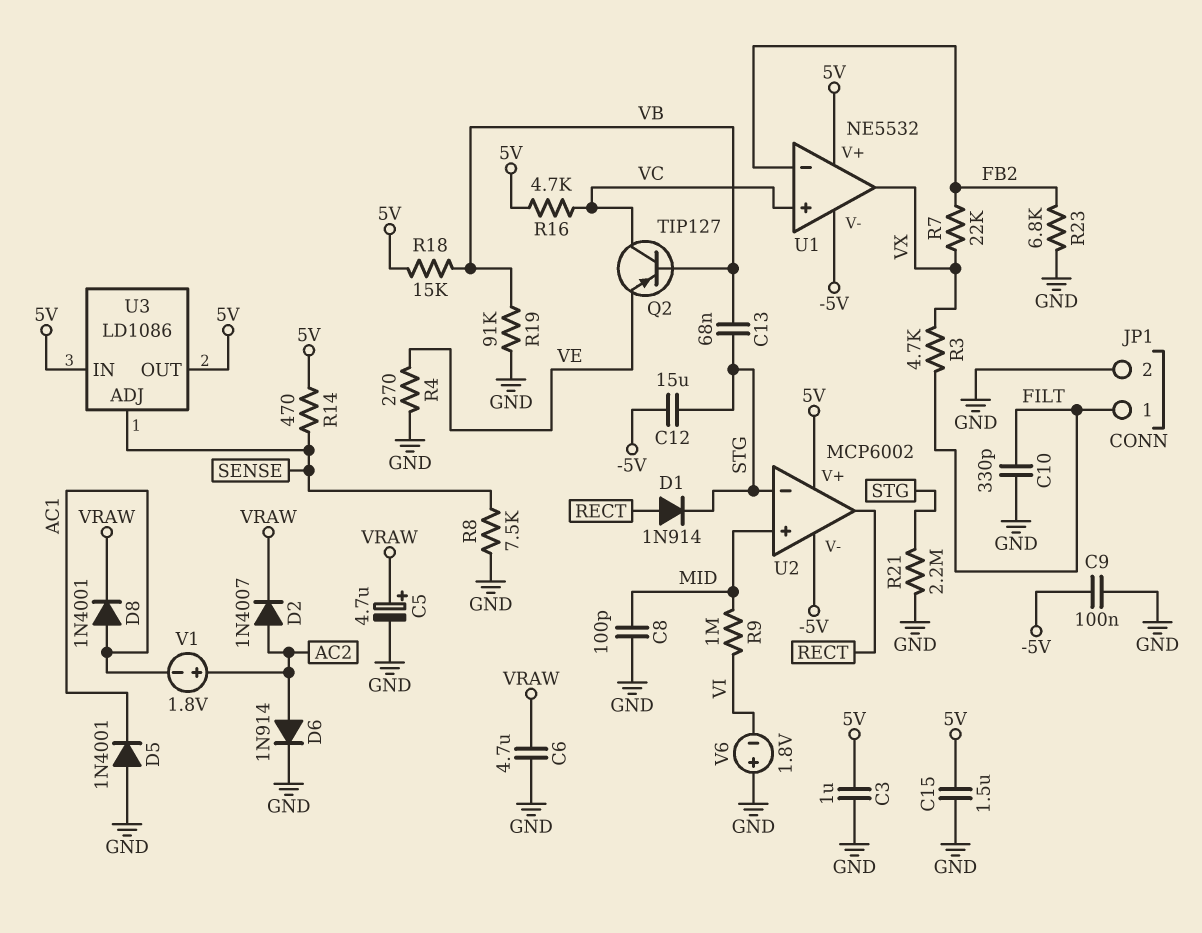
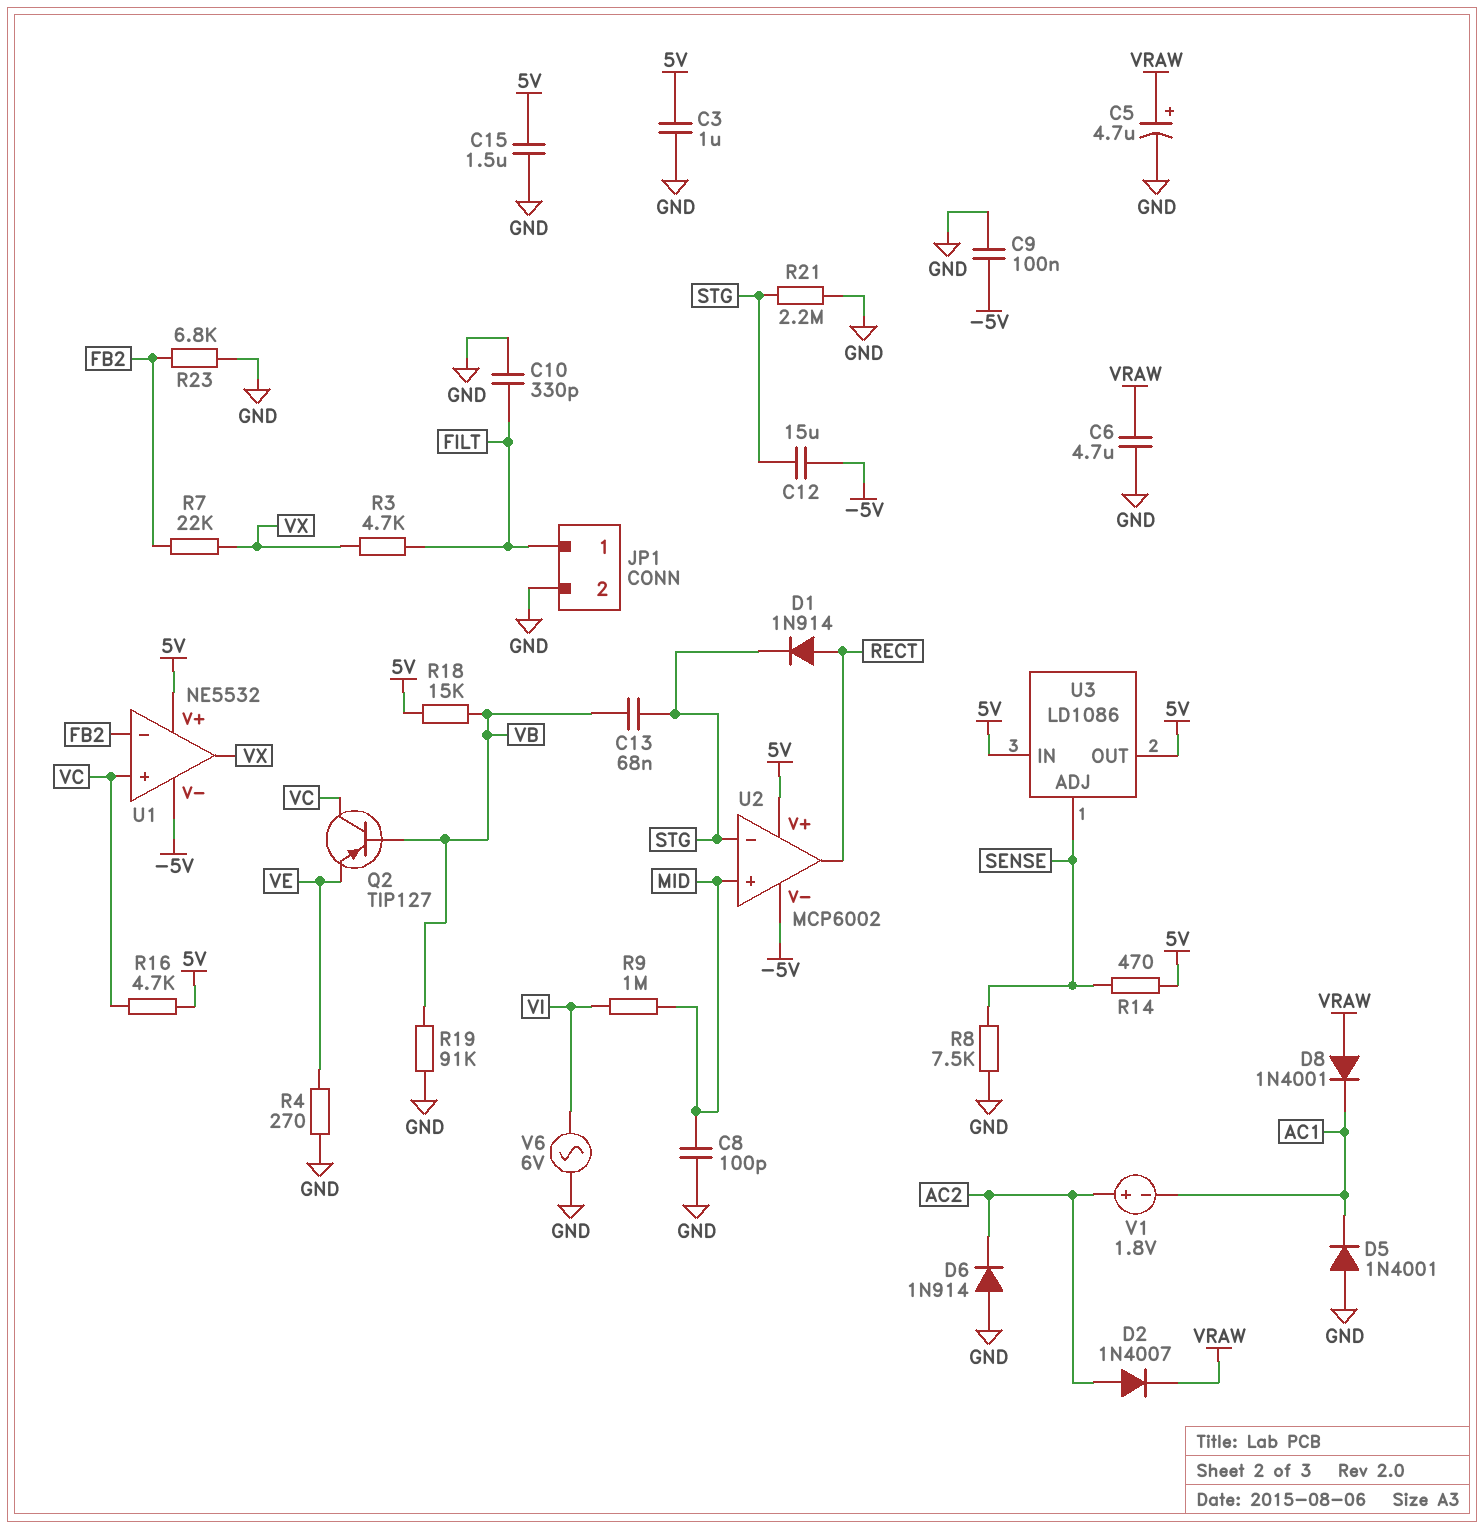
D6: diode 1N914 (A AC2, K GND) -> diode 1N914 (A GND, K AC2)
D8: diode 1N4001 (A AC1, K VRAW) -> diode 1N4001 (A VRAW, K AC1)
V6: 1.8V (plus GND, minus VI) -> AC 6V (GND, VI)

